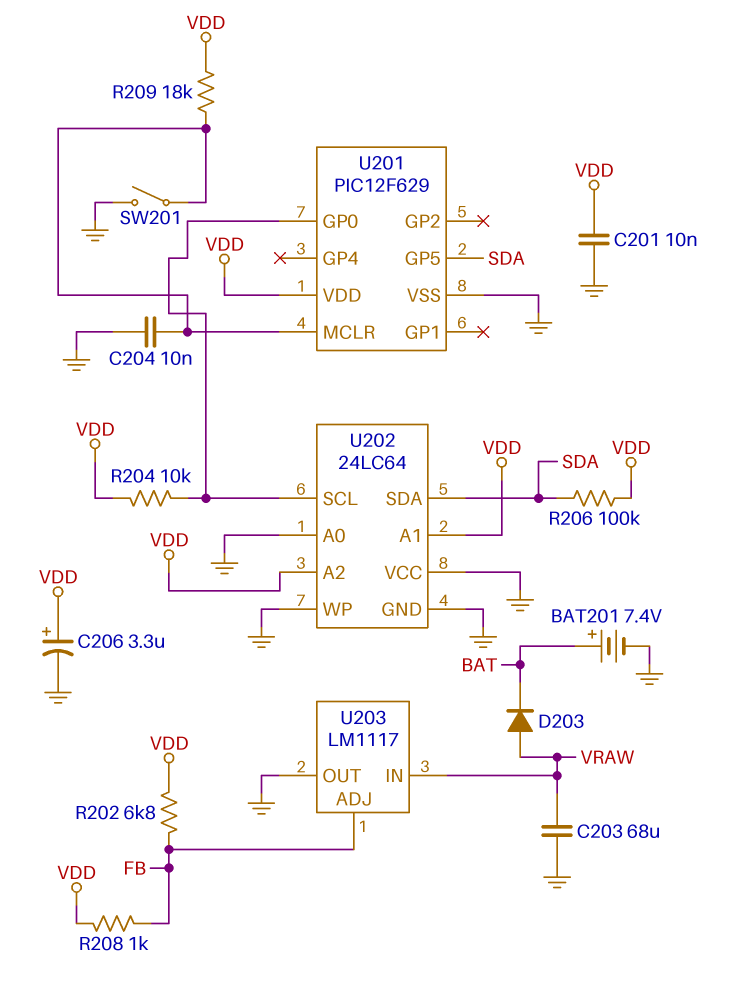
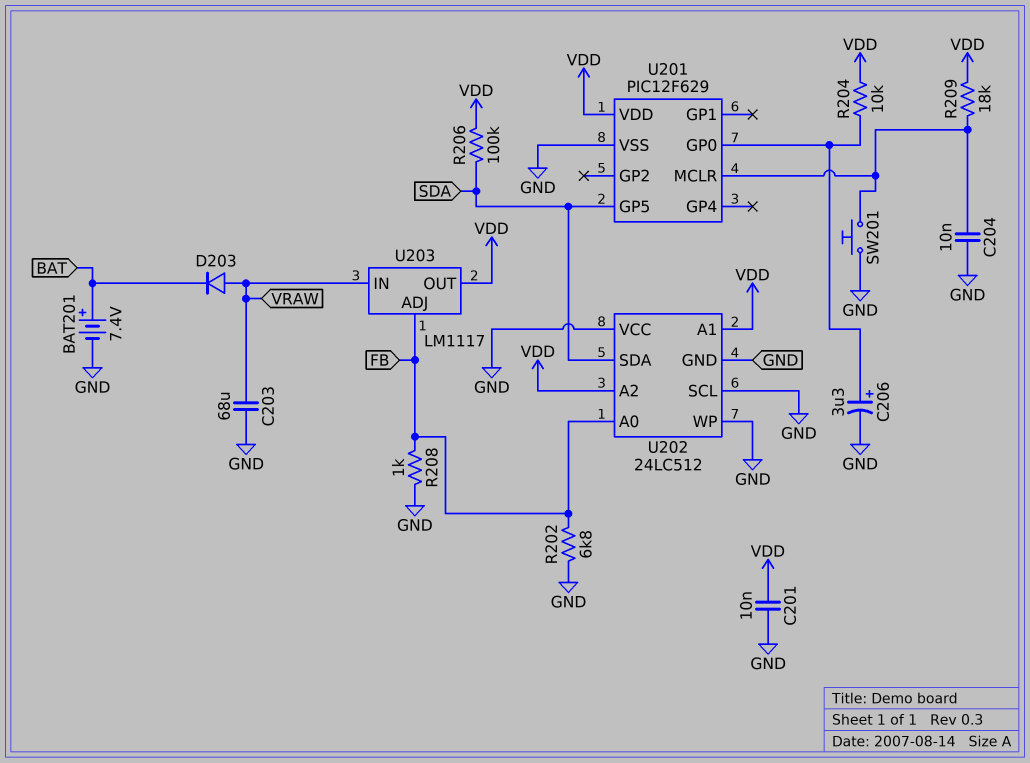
C206: 3.3uF (plus VDD, minus GND) -> 3.3uF (plus U201/GP0, minus GND)
R202: 6.8k (FB, VDD) -> 6.8k (FB, GND)
R208: 1k (FB, VDD) -> 1k (FB, GND)
SW201: switch (GND, U201/MCLR) -> button (GND, U201/MCLR)
U202: 24LC64 -> 24LC512
U202 pin A0: GND -> FB
U202 pin SCL: U201/GP0 -> GND
U203 pin OUT: GND -> VDD

